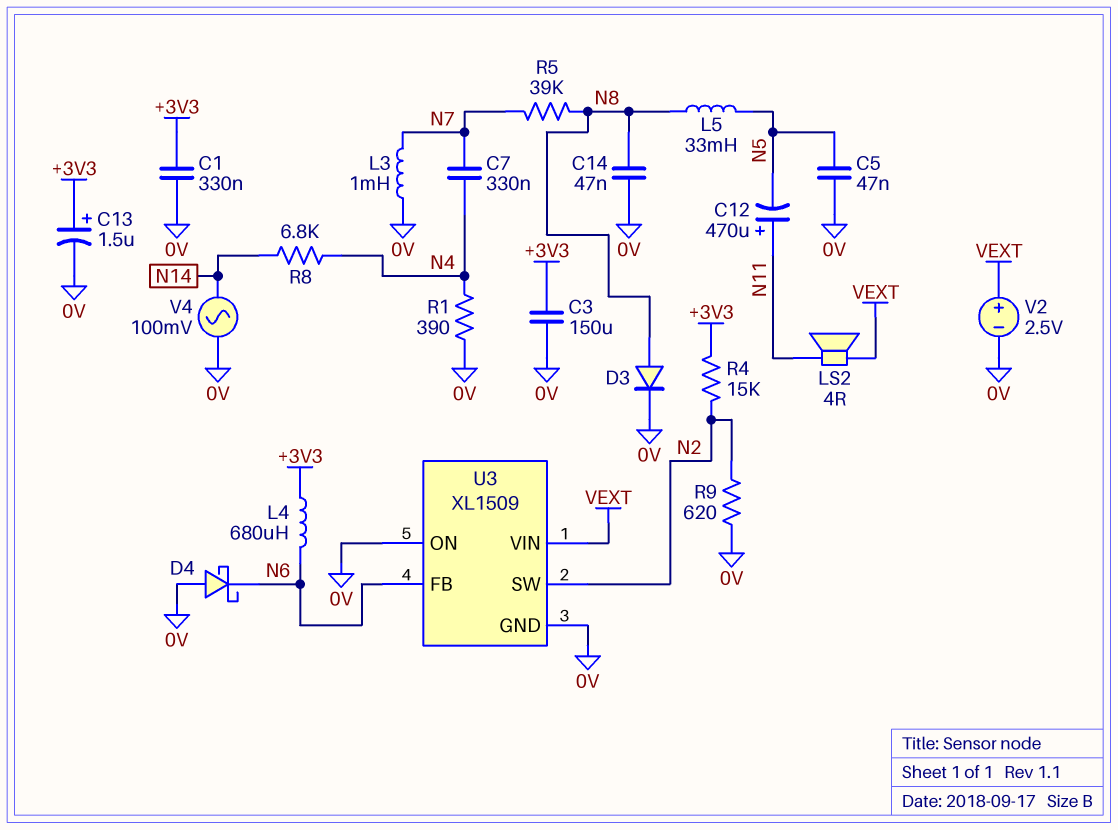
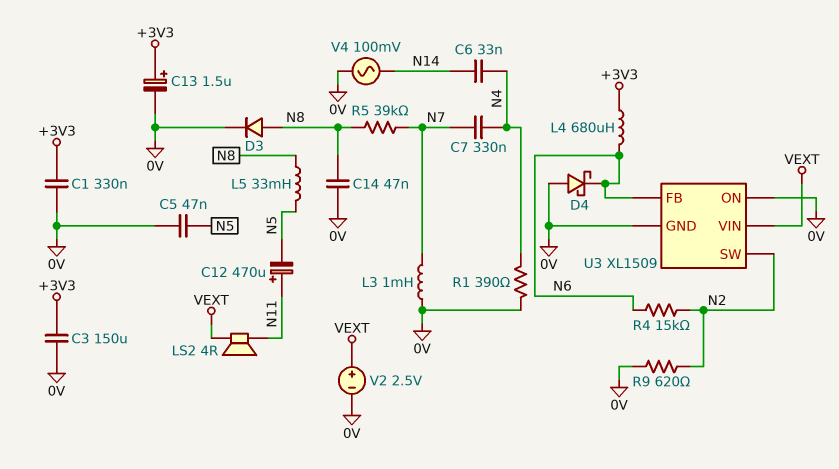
C6: none -> 33nF (N4, N14)
R4: 15k (+3V3, N2) -> 15k (N2, N6)
R8: 6.8k (N4, N14) -> none

